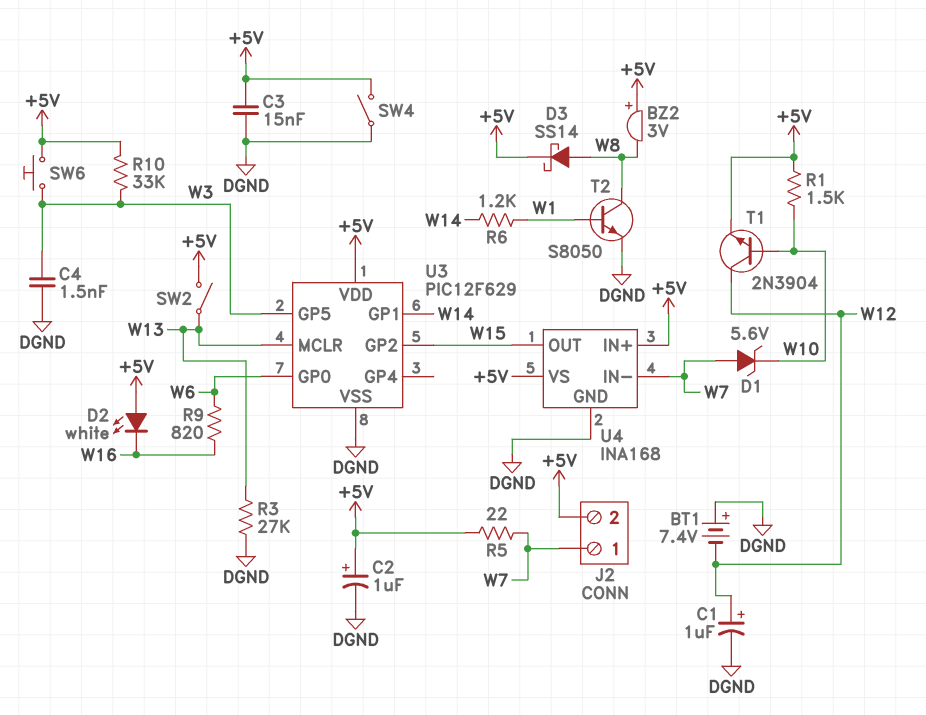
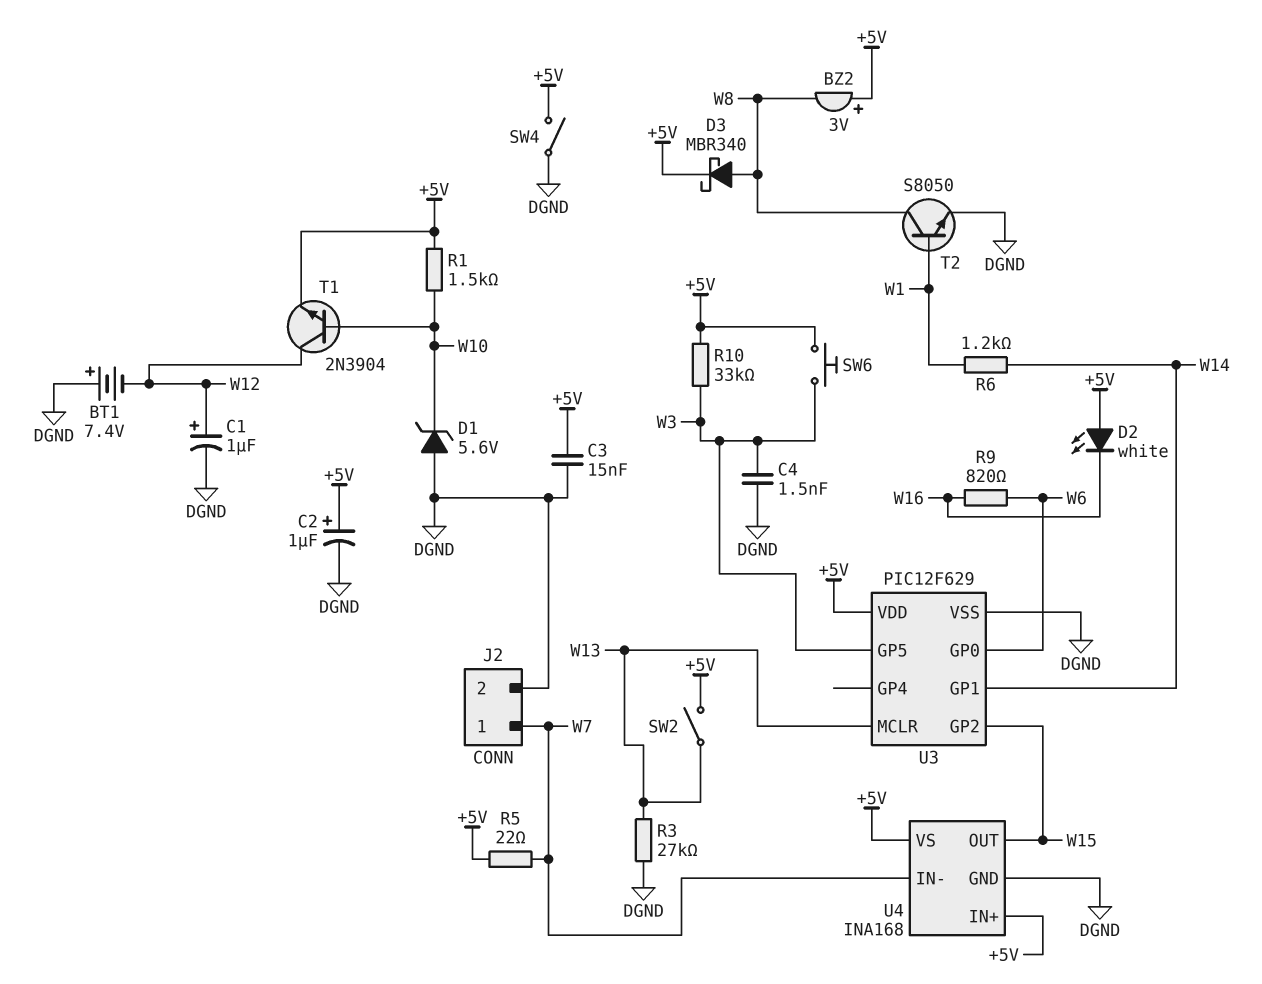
D1: zener 5.6V (A W7, K W10) -> zener 5.6V (A DGND, K W10)
D3: schottky SS14 (A W8, K +5V) -> schottky MBR340 (A W8, K +5V)
J2 pin 2: +5V -> DGND

